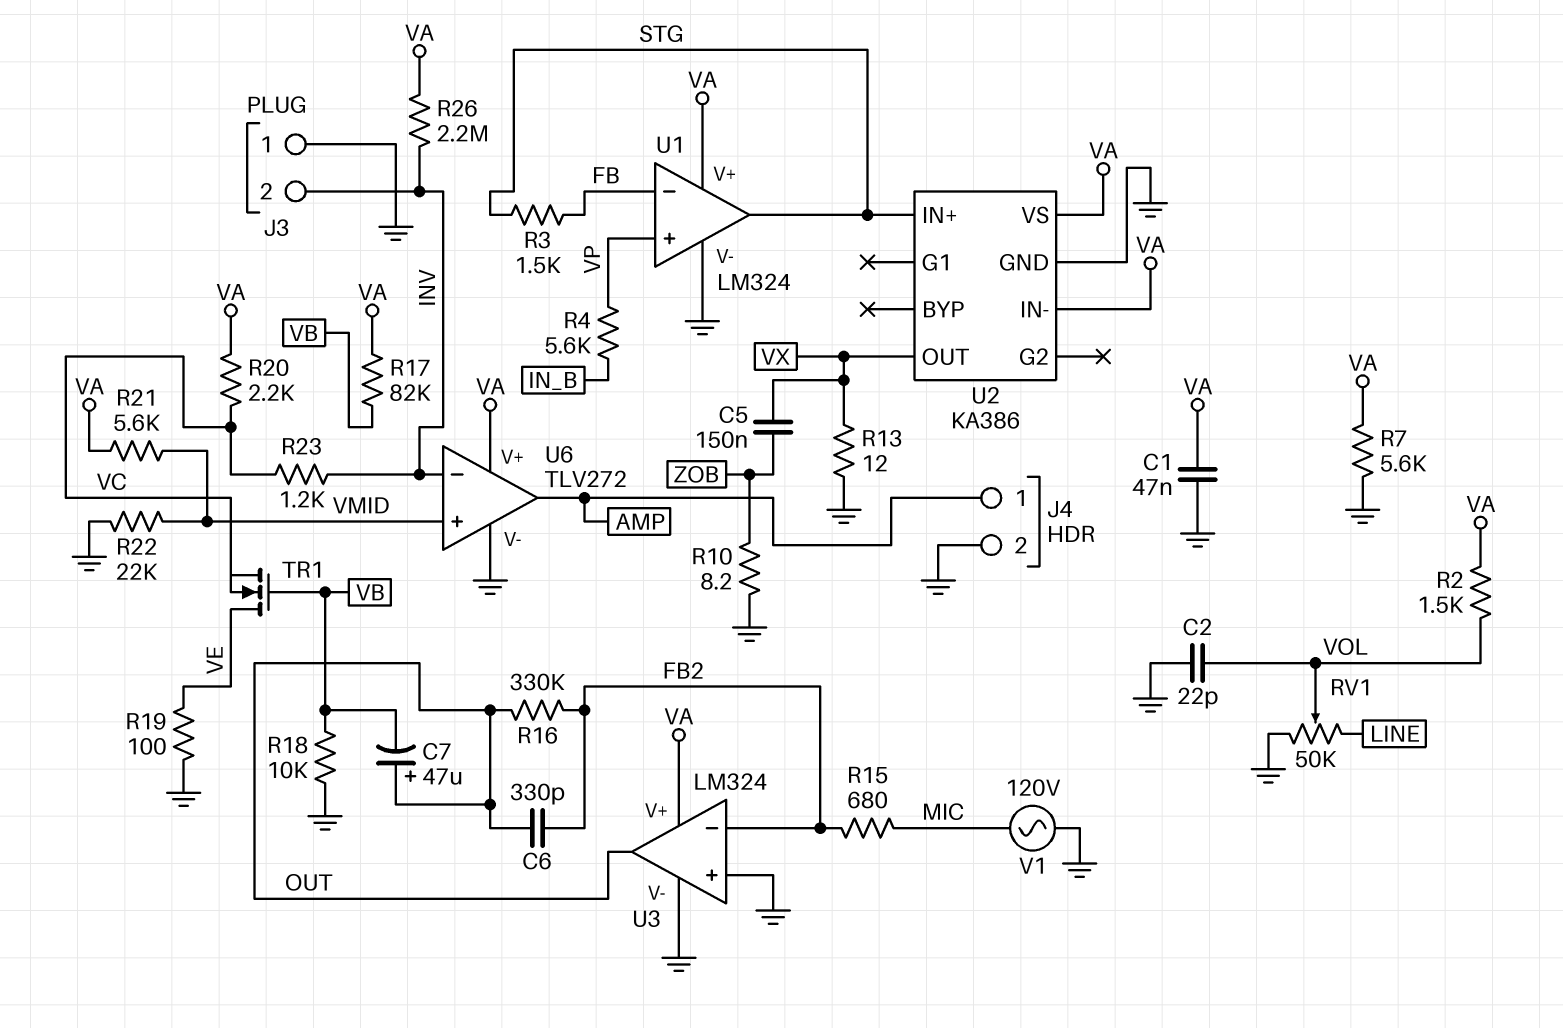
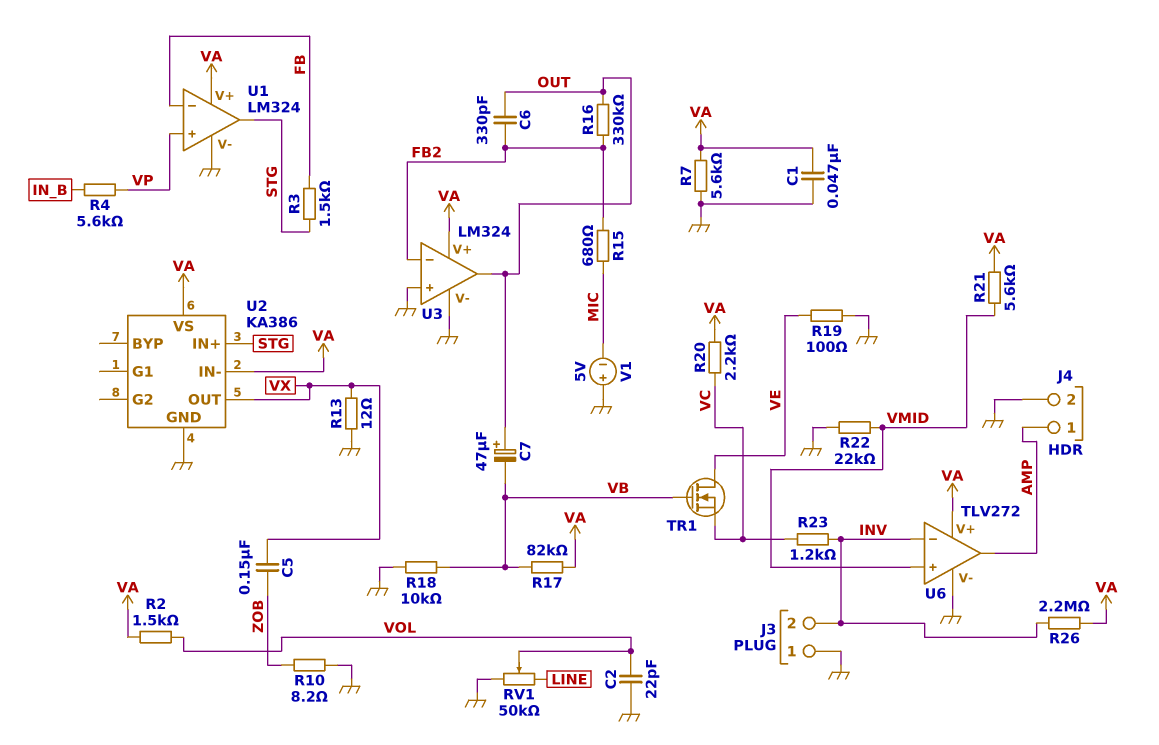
V1: AC 120V (GND, MIC) -> 5V (plus GND, minus MIC)

